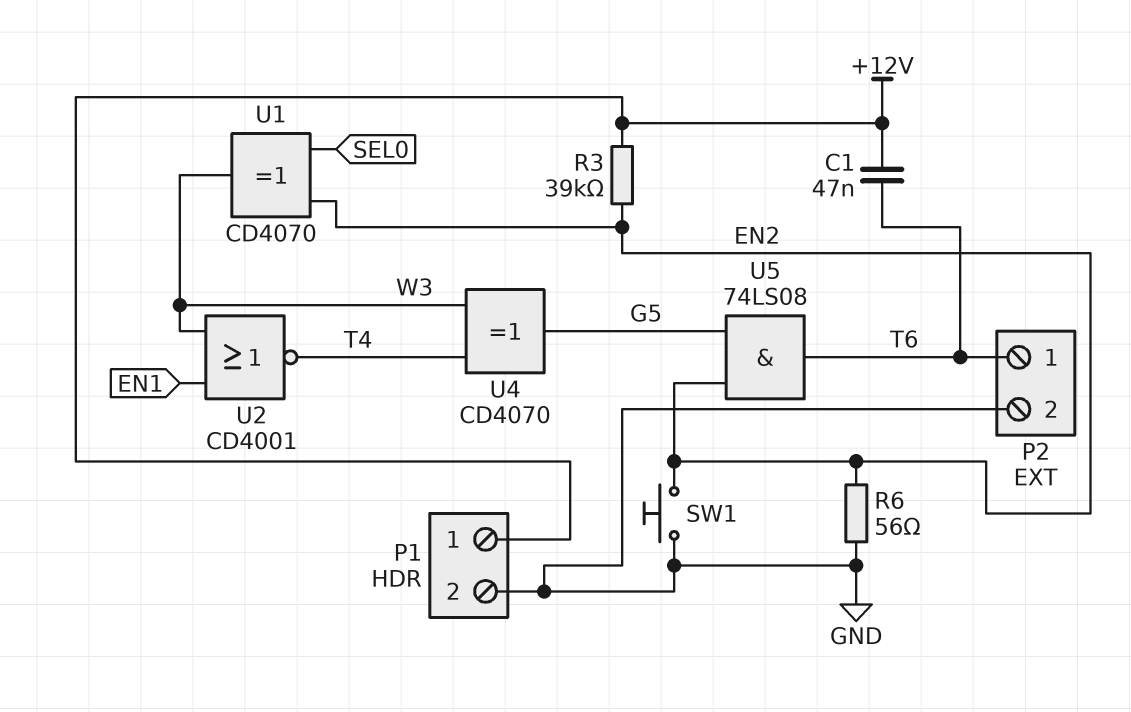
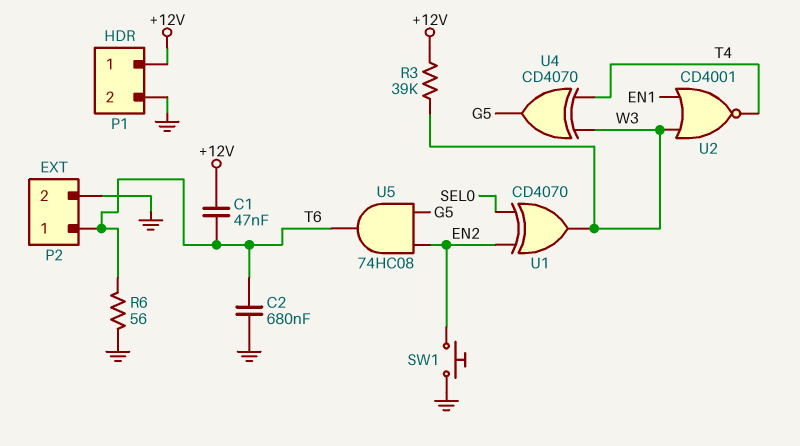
C2: none -> 680nF (GND, T6)
R3: 39k (+12V, EN2) -> 39k (+12V, W3)
R6: 56 (EN2, GND) -> 56 (GND, T6)
U5: AND 74LS08 (in EN2, in G5, out T6) -> AND 74HC08 (in EN2, in G5, out T6)

